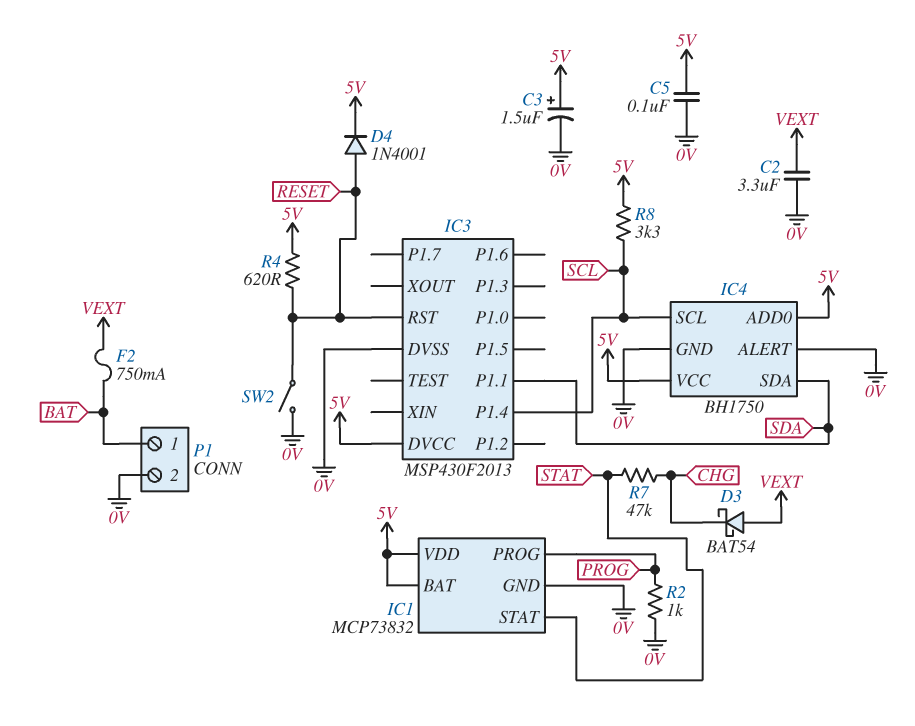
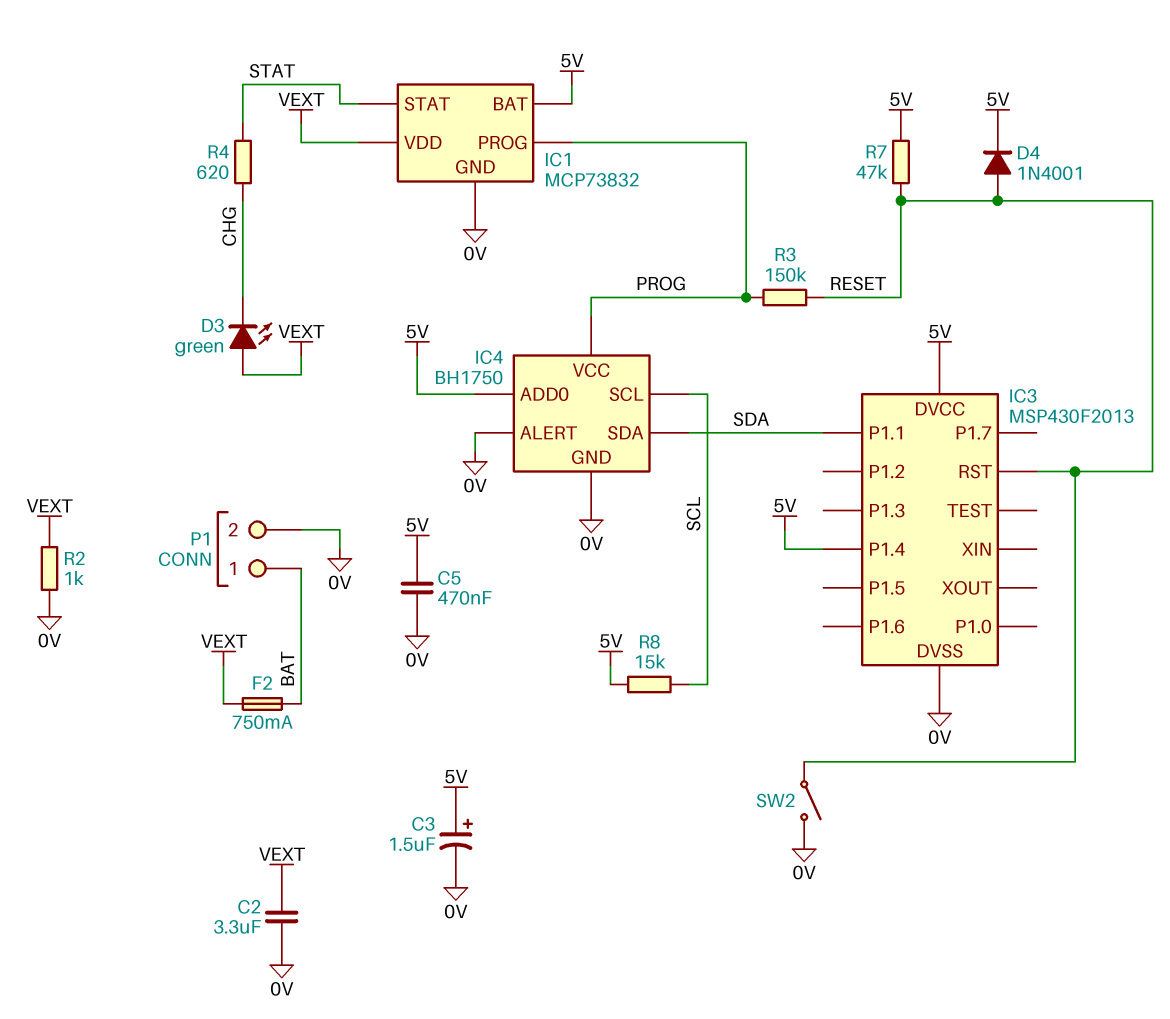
C5: 100nF (0V, 5V) -> 470nF (0V, 5V)
D3: schottky BAT54 (A VEXT, K CHG) -> LED green (A VEXT, K CHG)
IC1 pin VDD: 5V -> VEXT
IC3 pin P1.4: SCL -> 5V
IC4 pin VCC: 5V -> PROG
R2: 1k (0V, PROG) -> 1k (0V, VEXT)
R3: none -> 150k (PROG, RESET)
R4: 620 (5V, RESET) -> 620 (CHG, STAT)
R7: 47k (CHG, STAT) -> 47k (5V, RESET)
R8: 3.3k (5V, SCL) -> 15k (5V, SCL)

